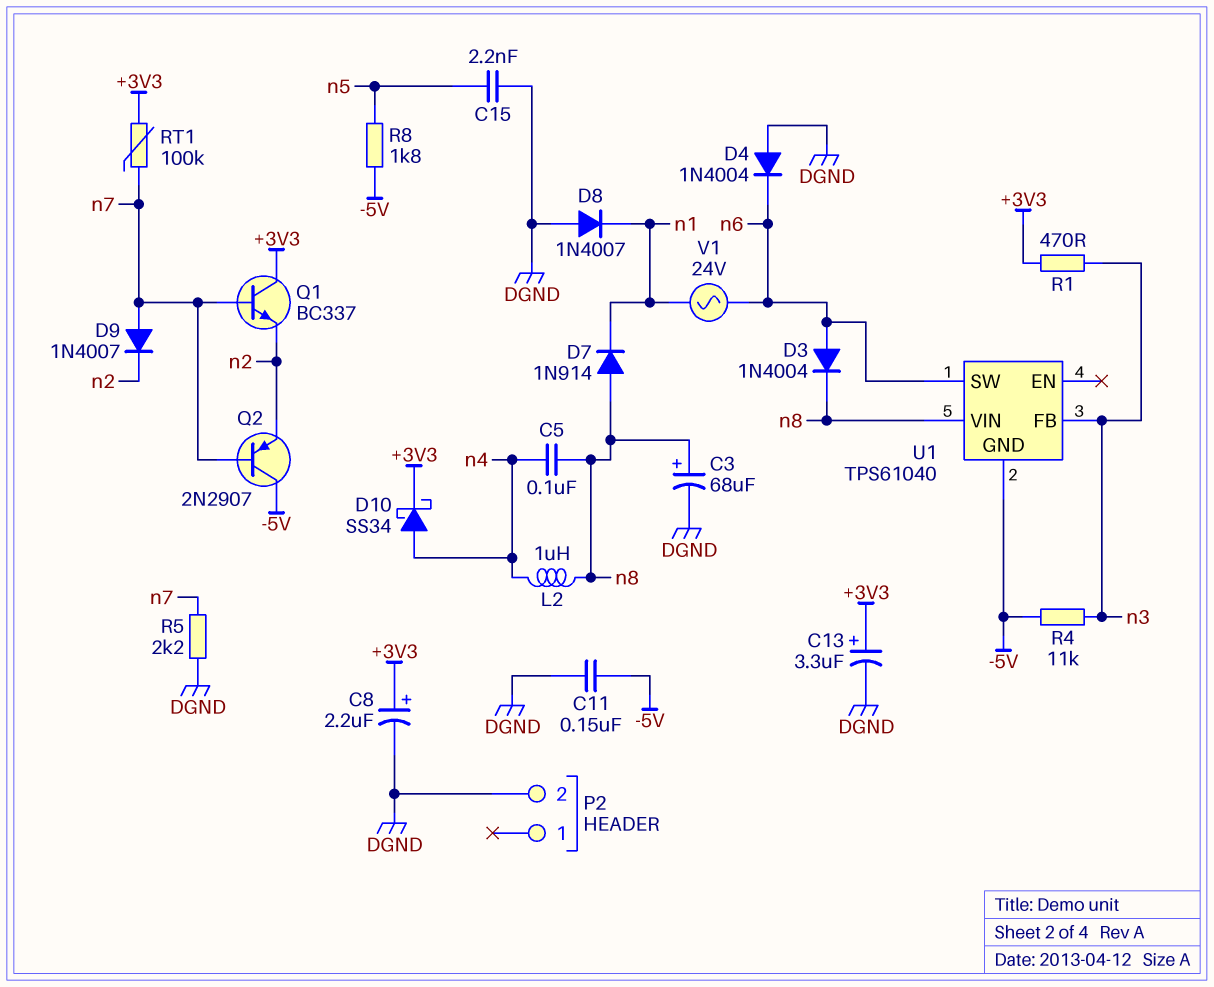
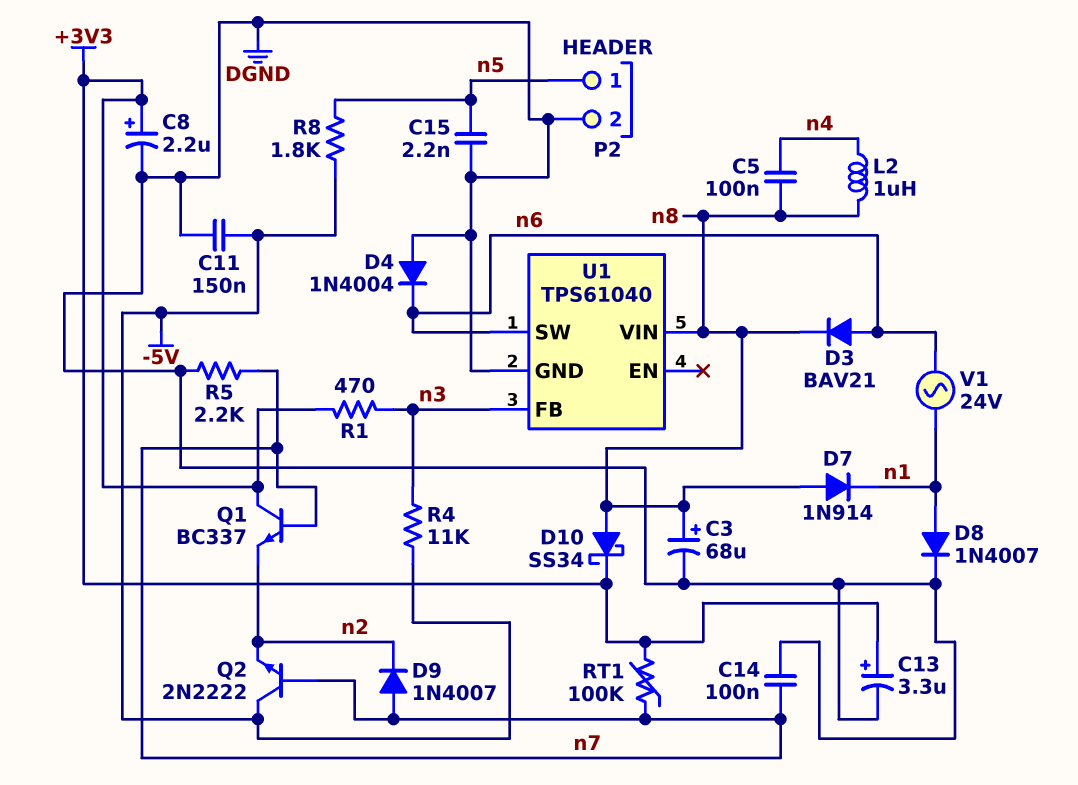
C14: none -> 100nF (DGND, n7)
D3: diode 1N4004 (A n6, K n8) -> diode BAV21 (A n6, K n8)
D8: diode 1N4007 (A DGND, K n1) -> diode 1N4007 (A n1, K DGND)
D10: schottky SS34 (A n4, K +3V3) -> schottky SS34 (A n8, K +3V3)
P2 pin 1: none -> n5
Q2: PNP 2N2907 (B n7, C -5V, E n2) -> NPN 2N2222 (B n7, C -5V, E n2)
U1 pin GND: -5V -> DGND

